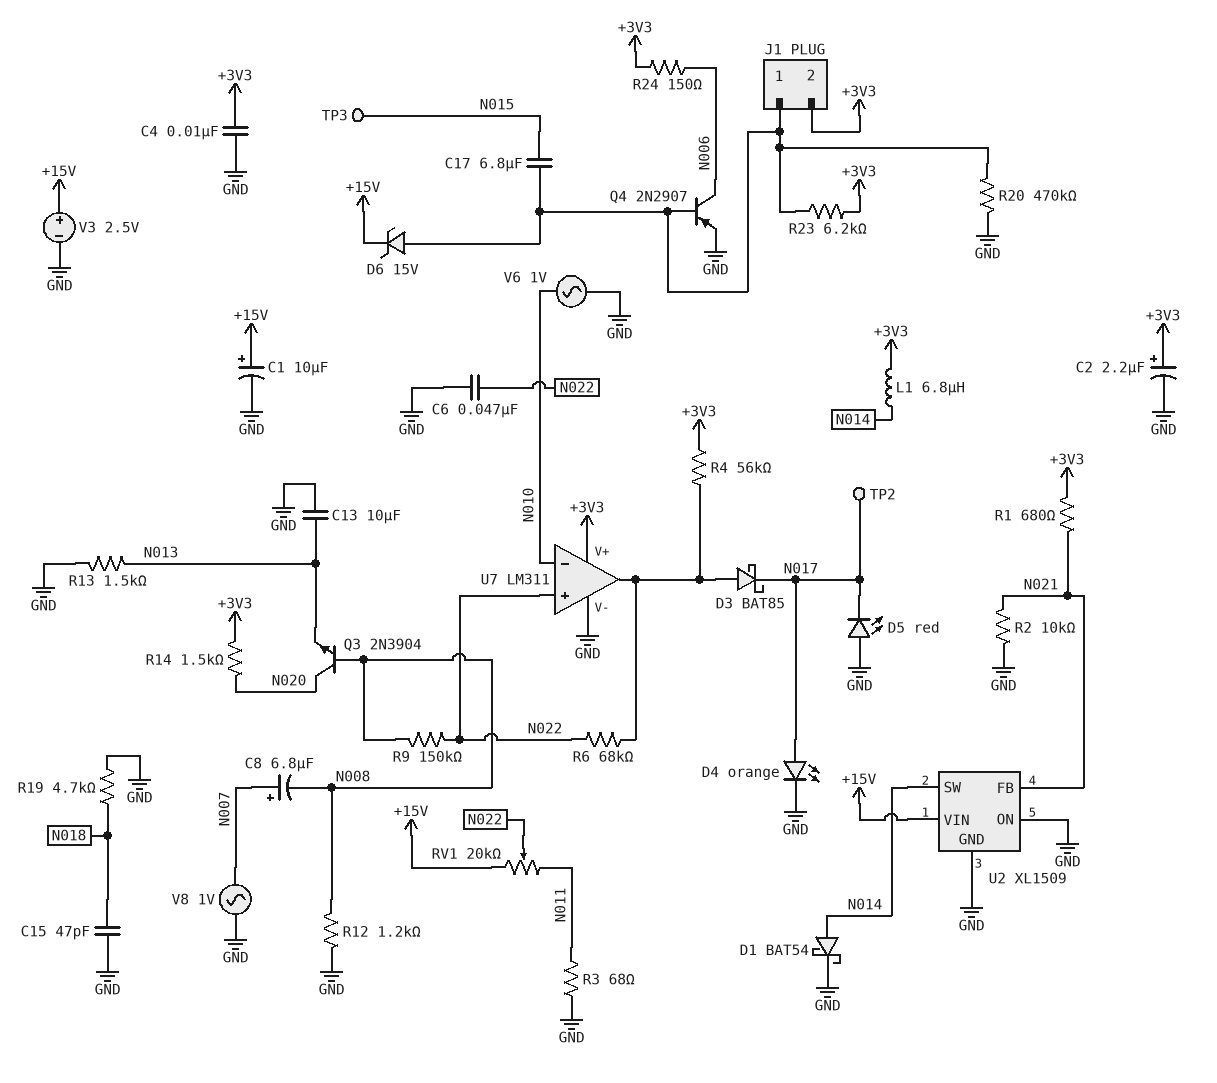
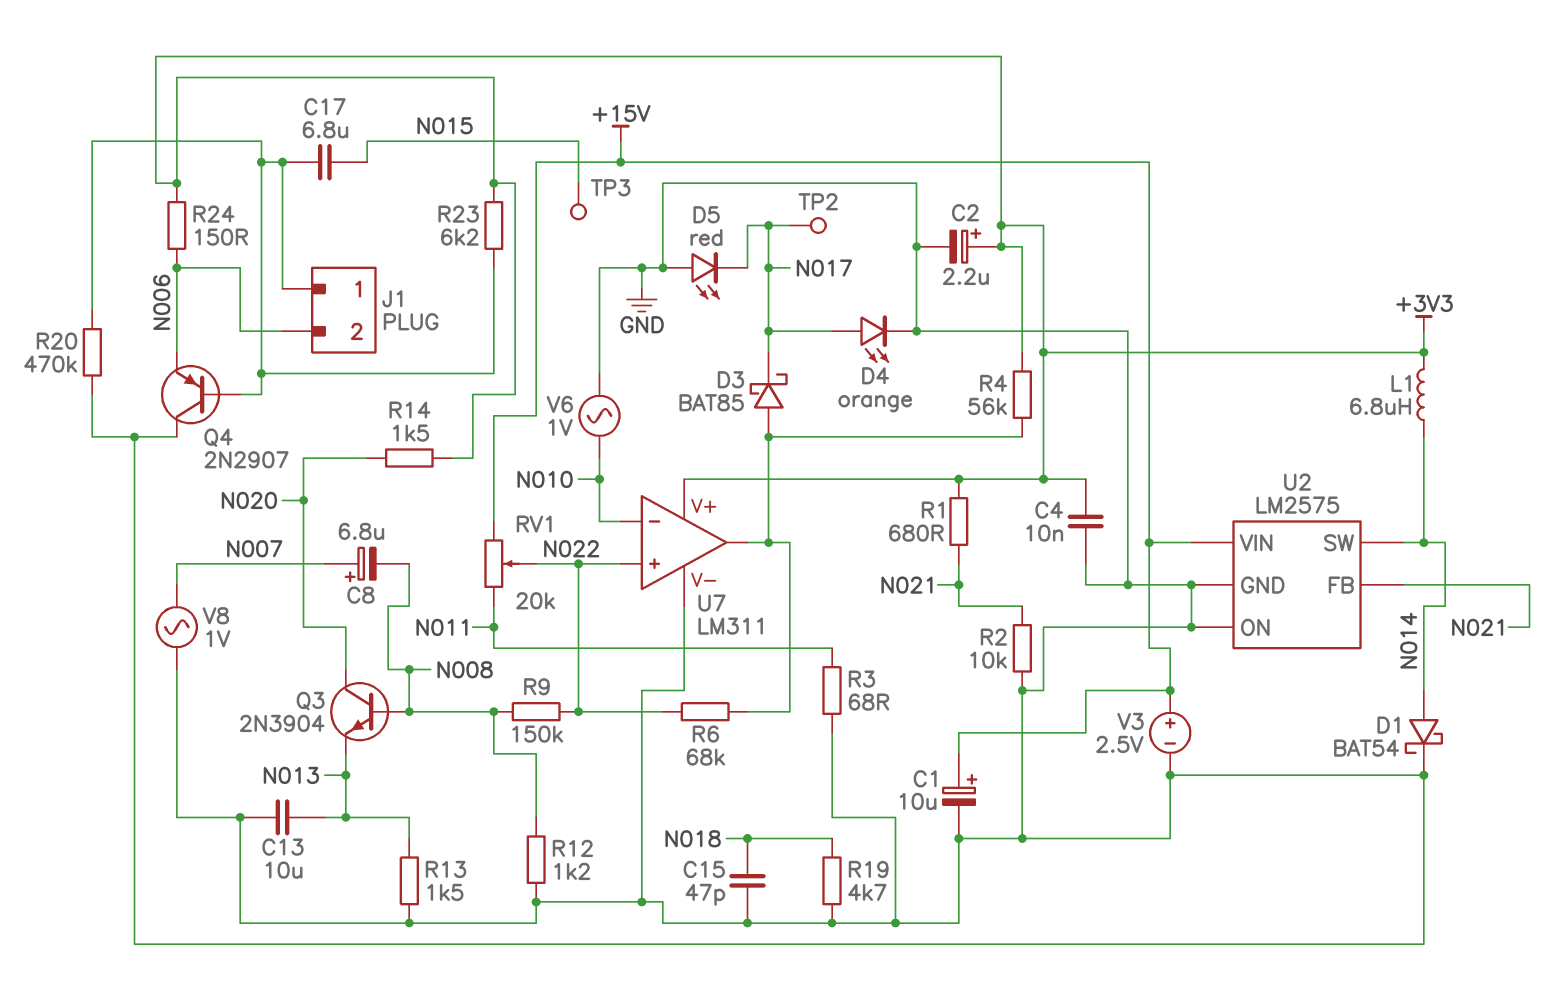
C6: 47nF (GND, N022) -> none
D6: zener 15V (A J1/1, K +15V) -> none
J1 pin 2: +3V3 -> N006
Q4: PNP 2N2907 (B J1/1, C N006, E GND) -> PNP 2N2907 (B J1/1, C GND, E N006)
U2: XL1509 -> LM2575

